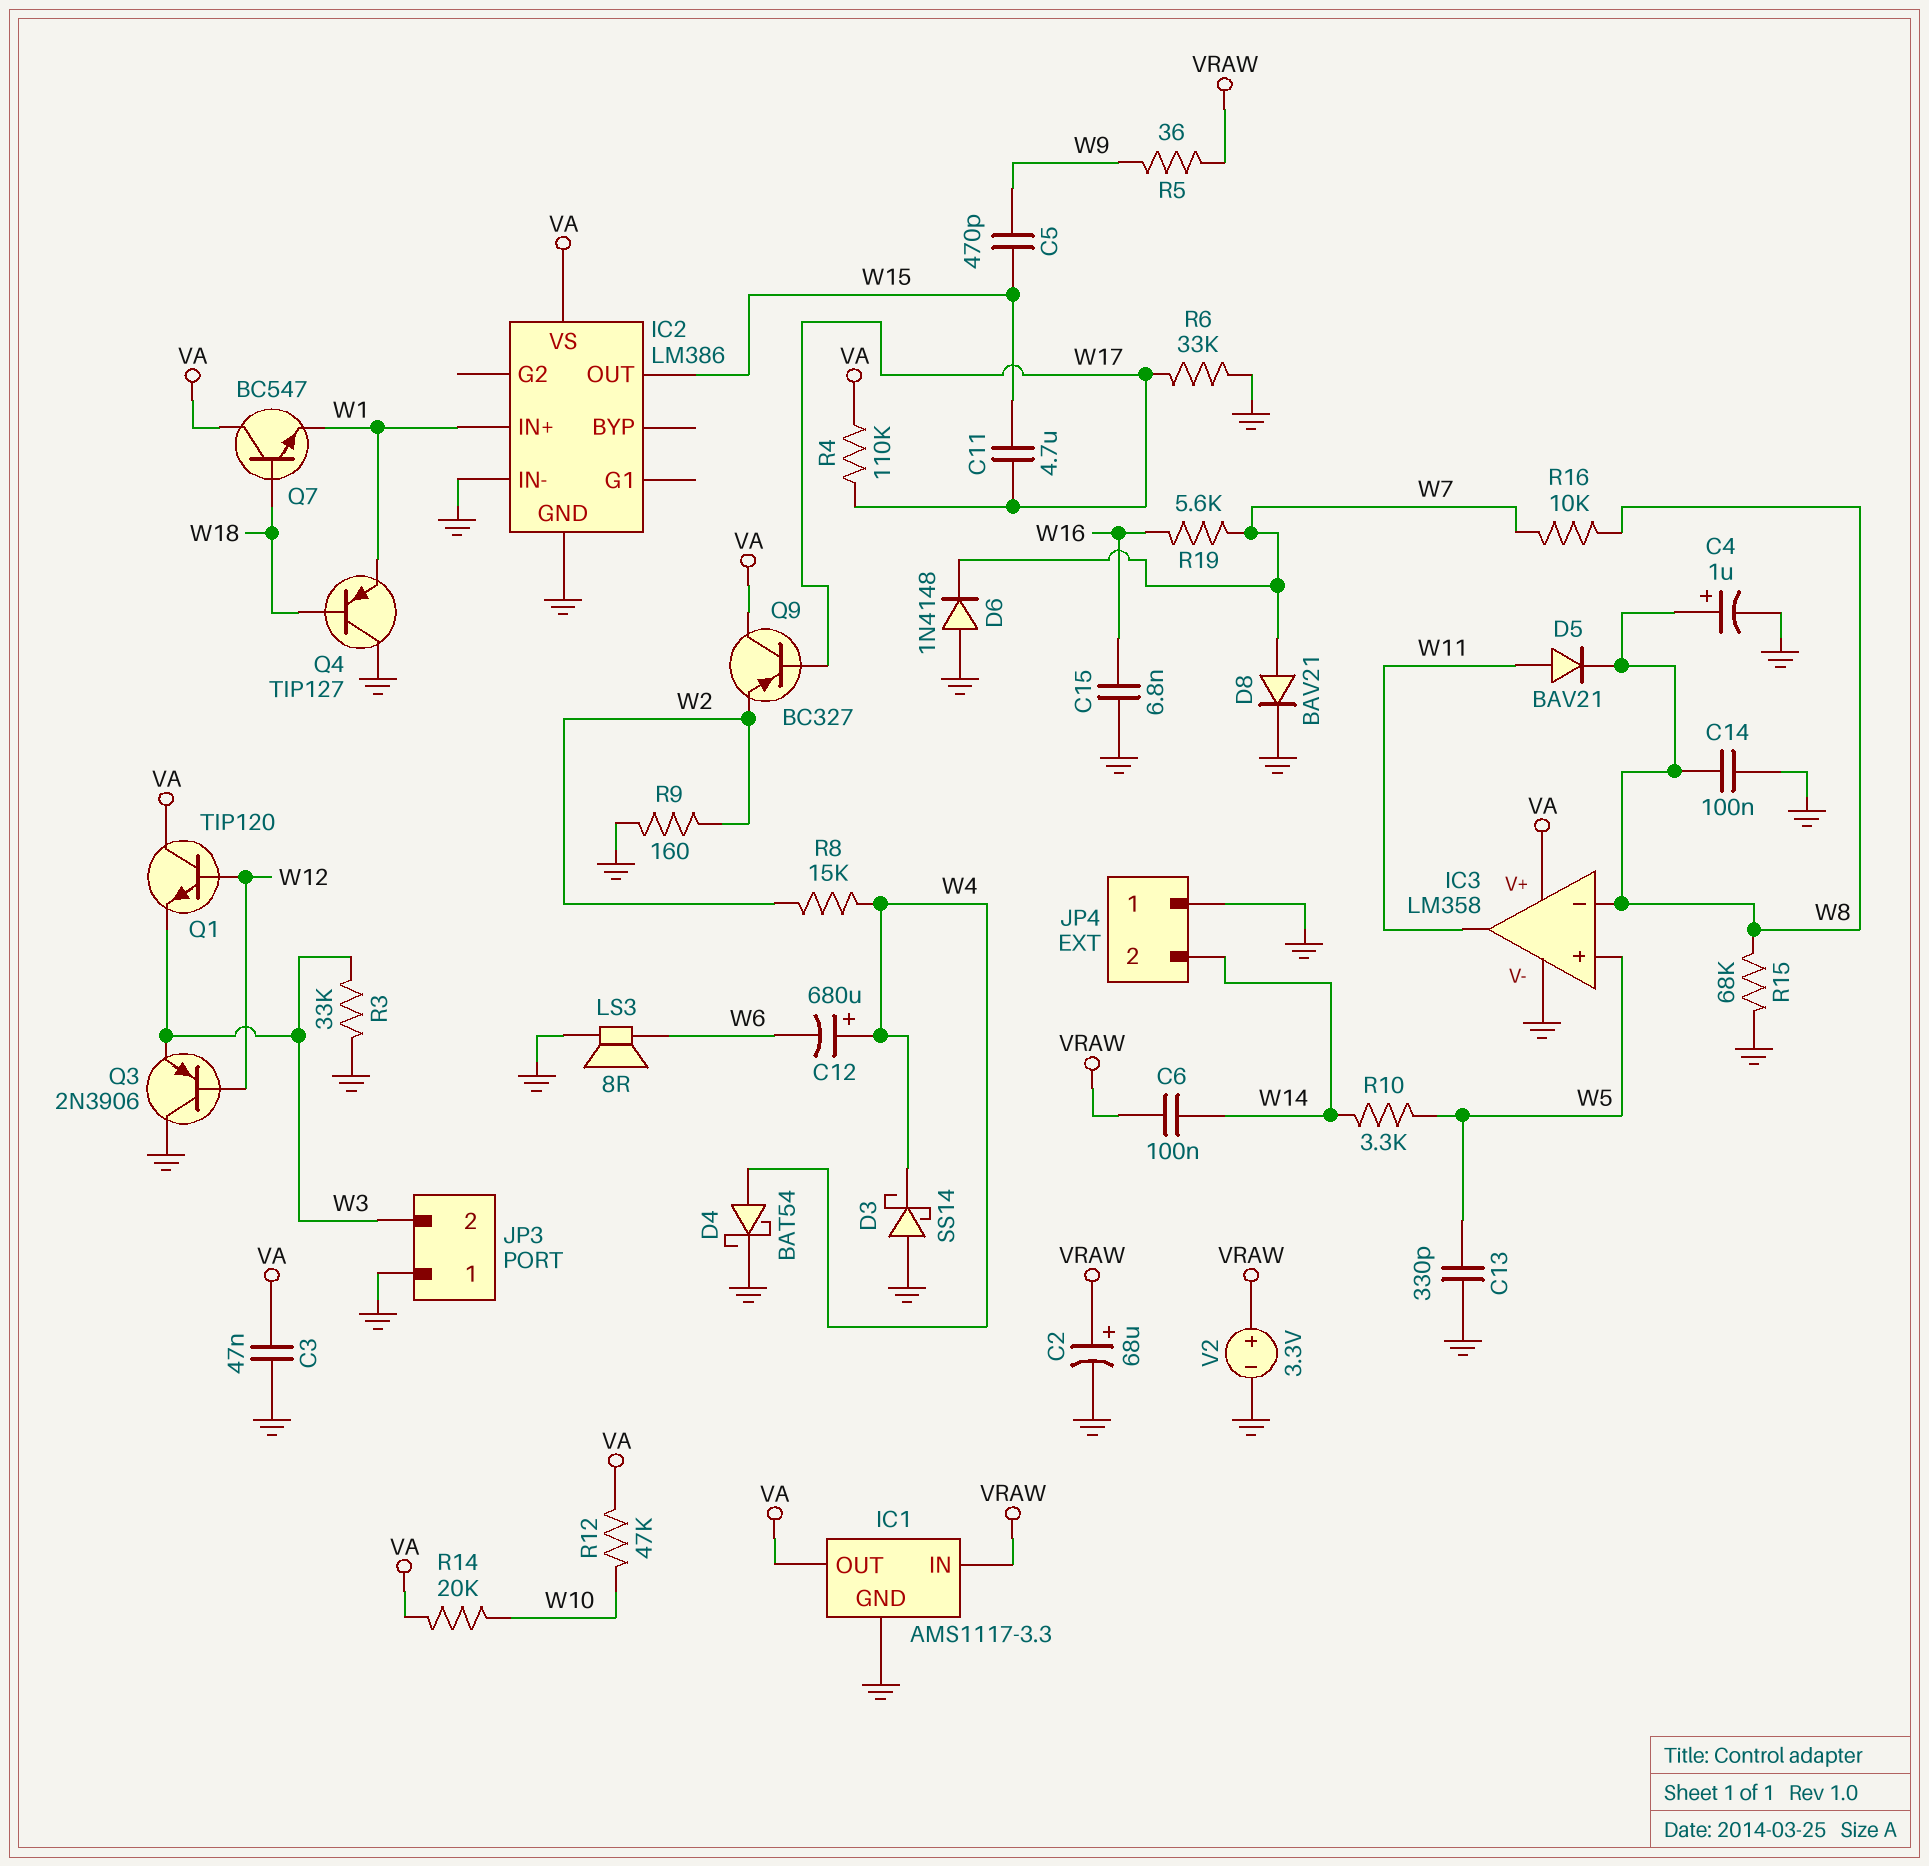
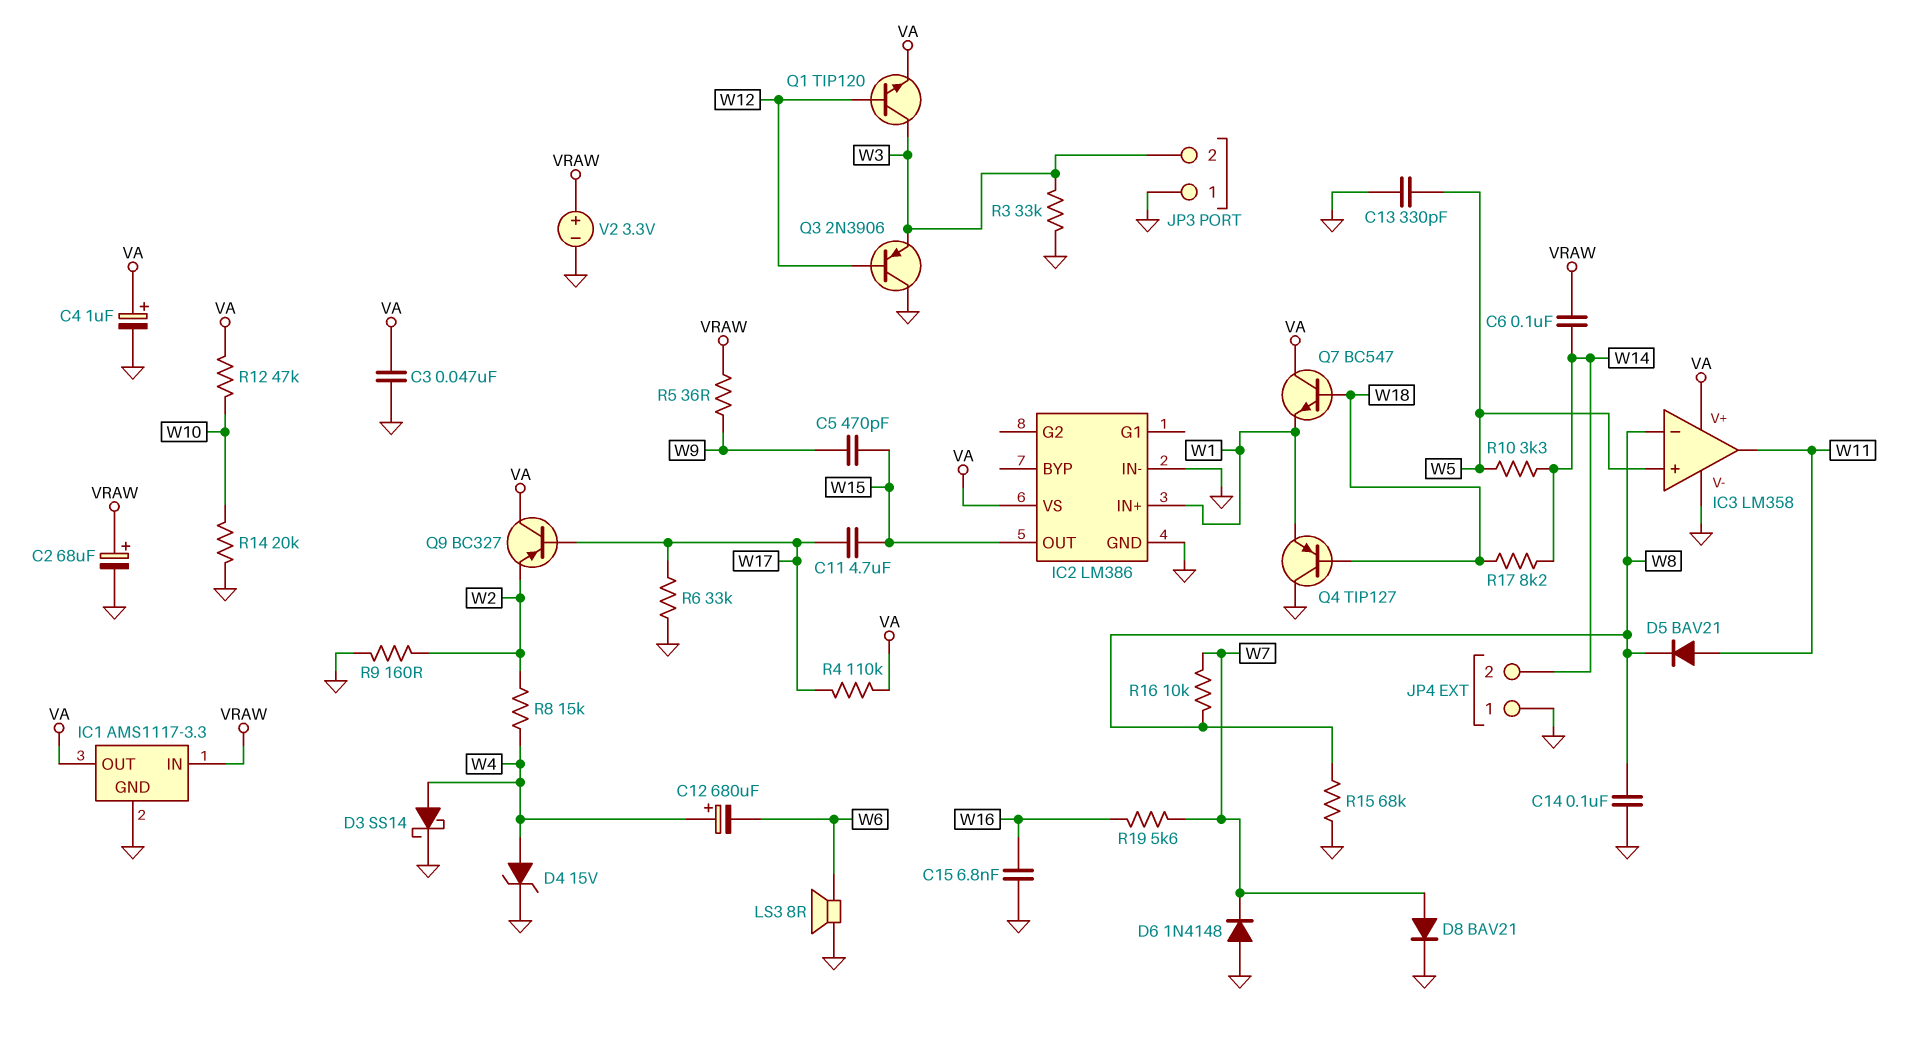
C4: 1uF (plus W8, minus GND) -> 1uF (plus VA, minus GND)
D3: schottky SS14 (A GND, K W4) -> schottky SS14 (A W4, K GND)
D4: schottky BAT54 (A W4, K GND) -> zener 15V (A W4, K GND)
Q1: NPN TIP120 (B W12, C VA, E W3) -> NPN TIP120 (B W12, C W3, E VA)
R14: 20k (VA, W10) -> 20k (GND, W10)
R17: none -> 8.2k (W14, W18)

